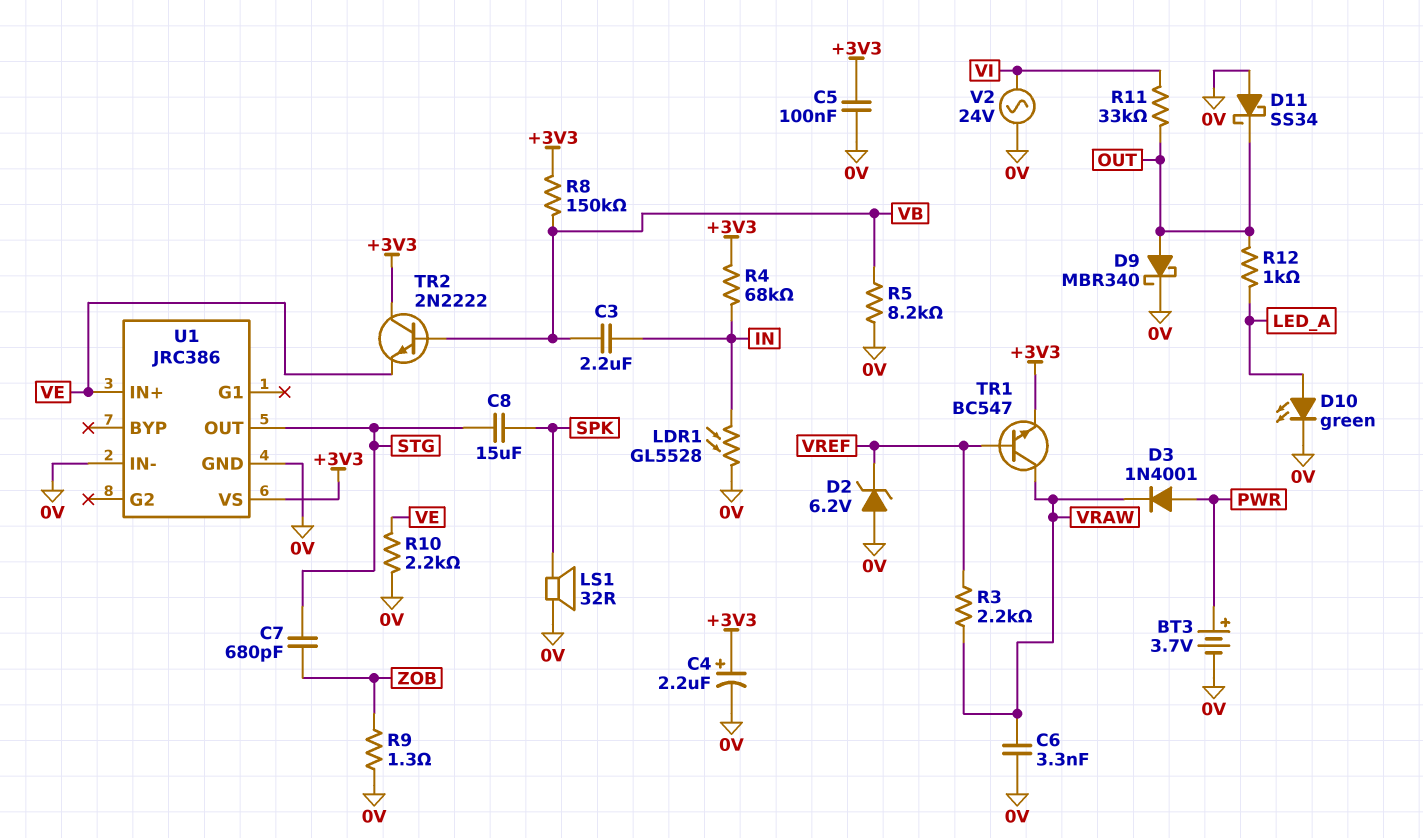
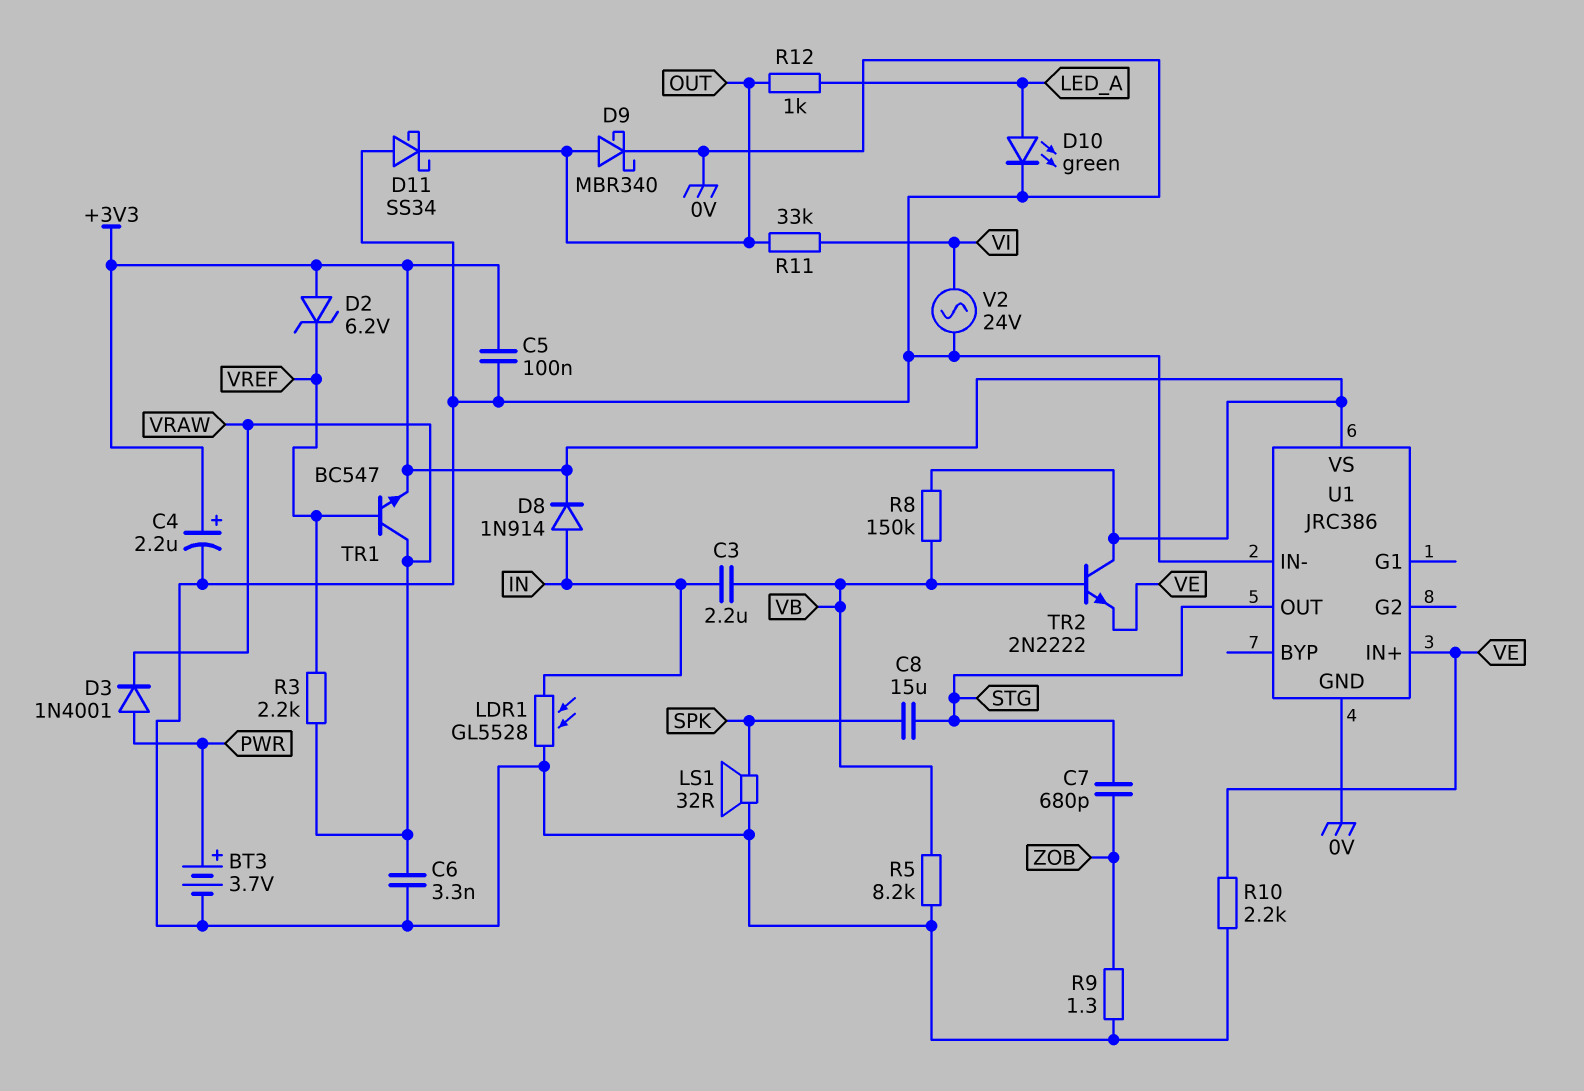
D2: zener 6.2V (A 0V, K VREF) -> zener 6.2V (A +3V3, K VREF)
D8: none -> diode 1N914 (A IN, K +3V3)
R4: 68k (+3V3, IN) -> none

